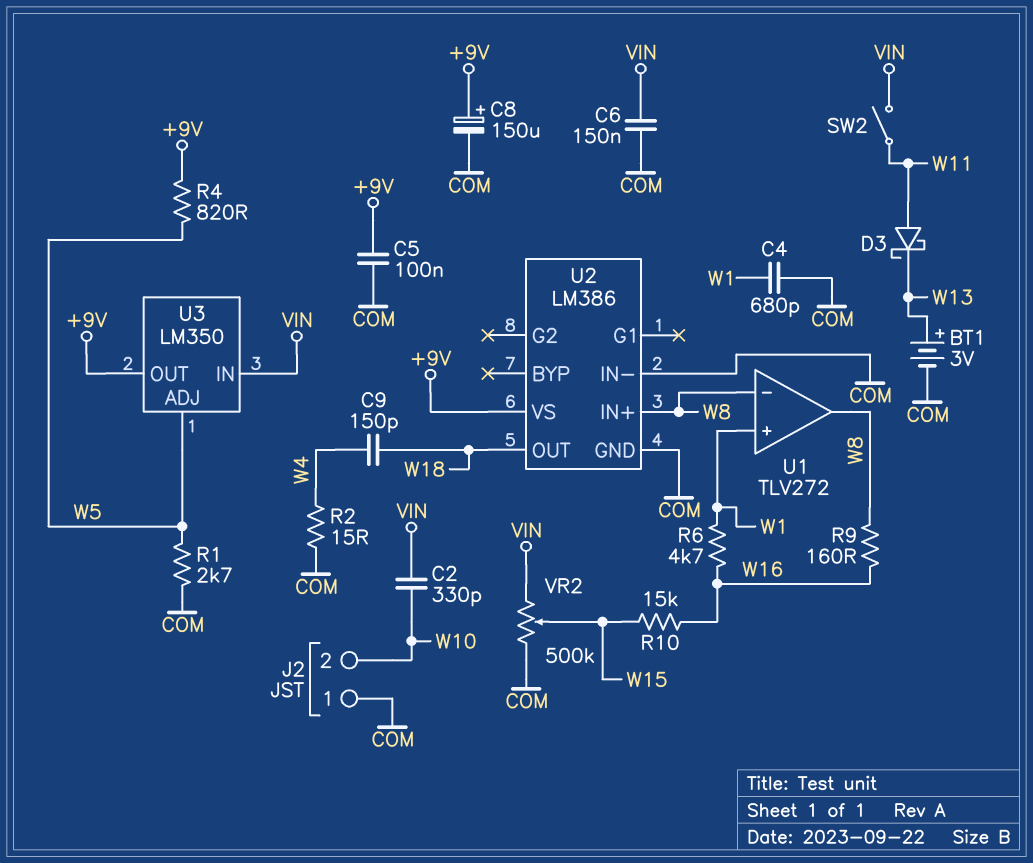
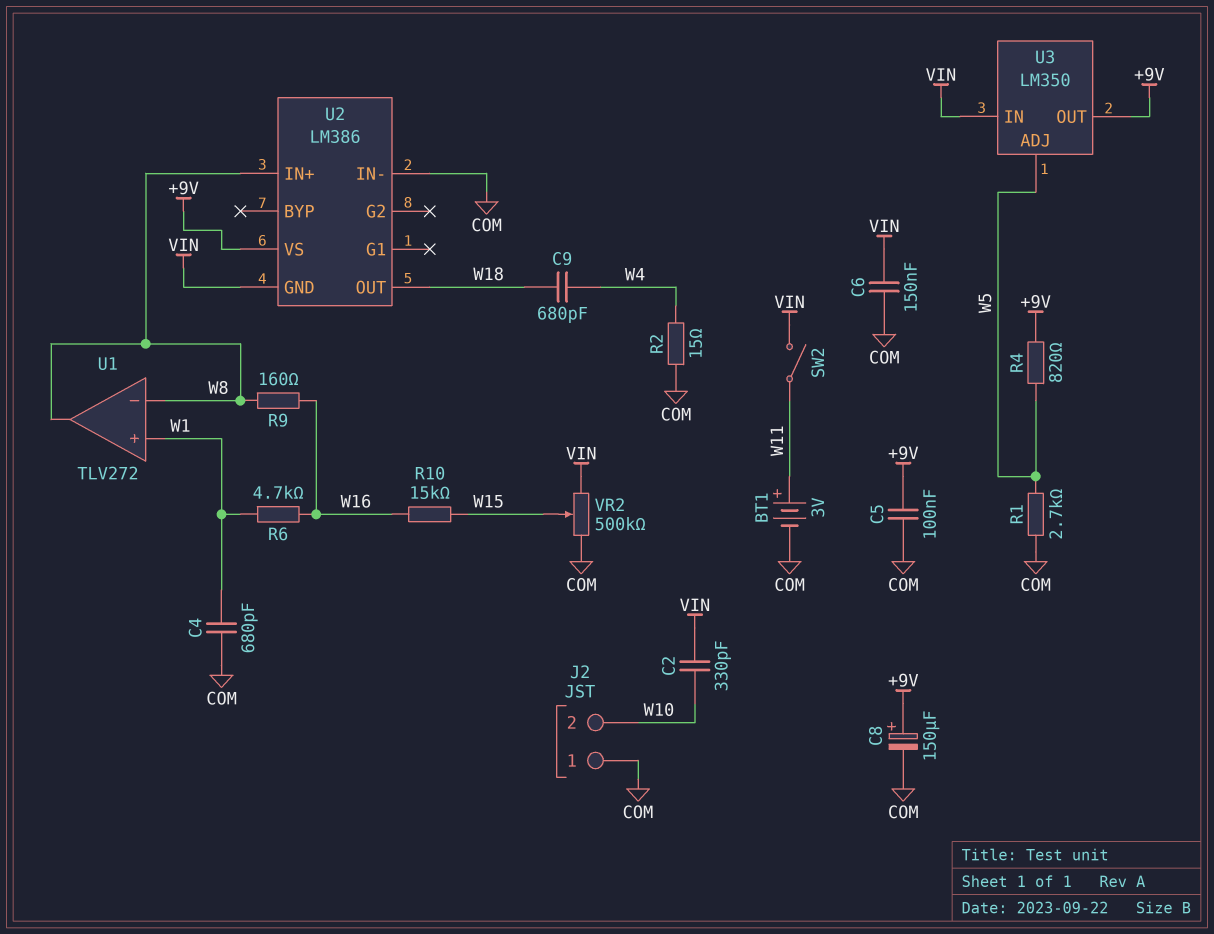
BT1: 3V (plus W13, minus COM) -> 3V (plus W11, minus COM)
C9: 150pF (W4, W18) -> 680pF (W4, W18)
D3: schottky (A W11, K W13) -> none
U2 pin GND: COM -> VIN

